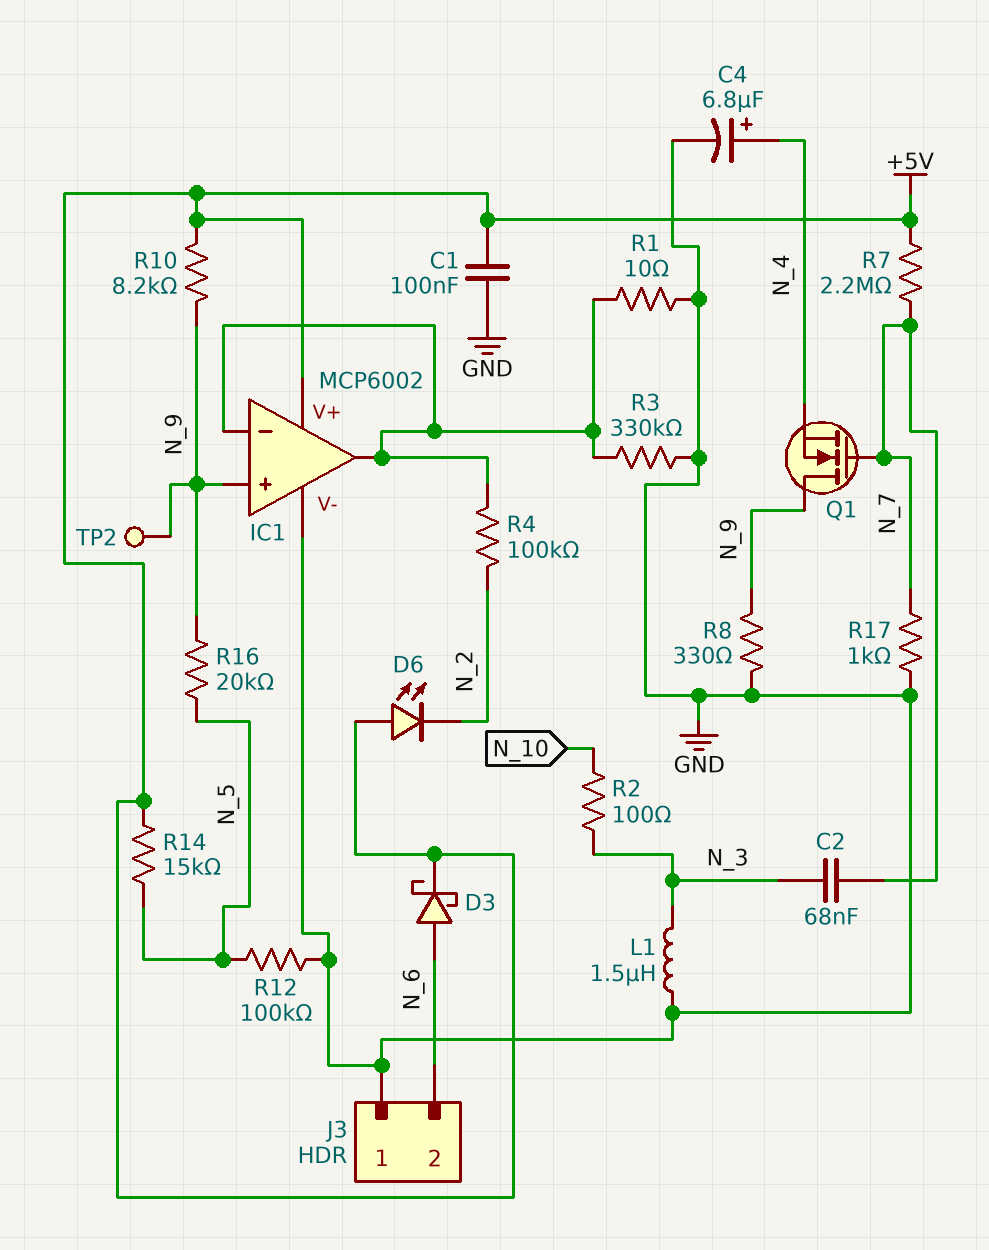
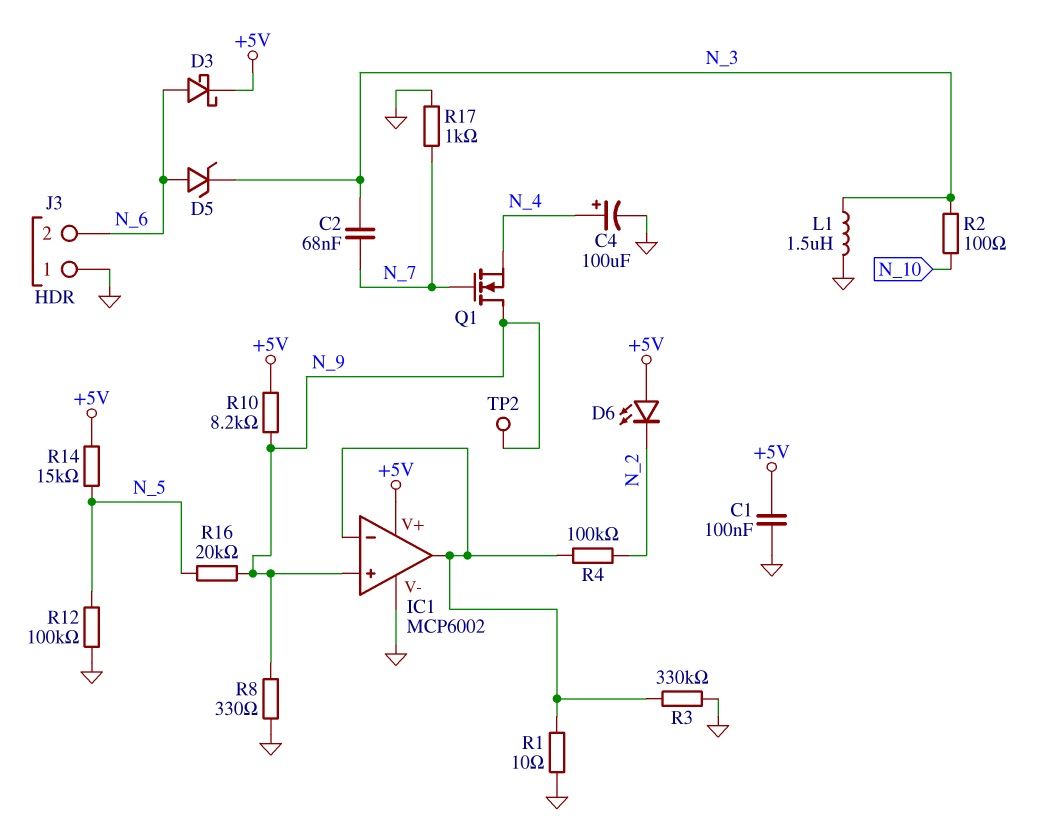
C4: 6.8uF (plus N_4, minus GND) -> 100uF (plus N_4, minus GND)
D5: none -> zener (A N_6, K N_3)
R7: 2.2M (+5V, N_7) -> none

